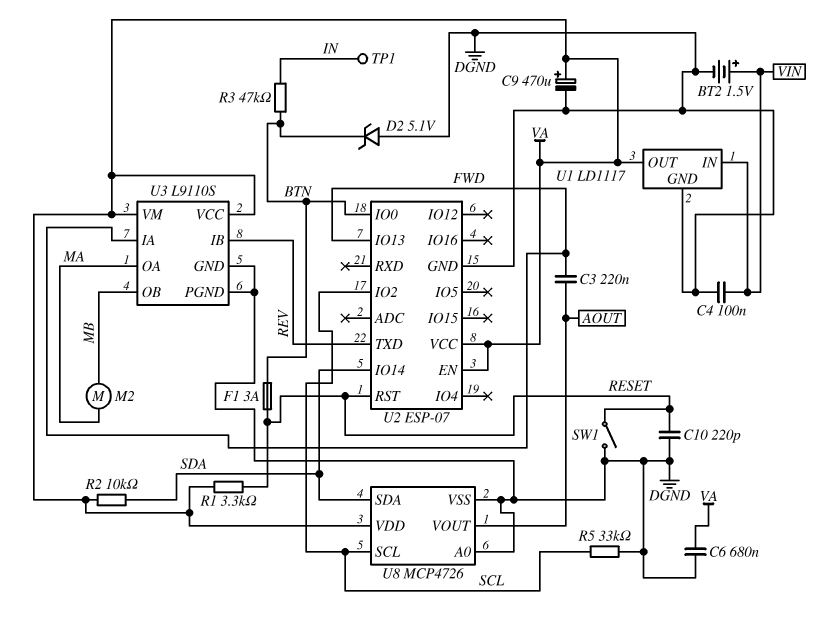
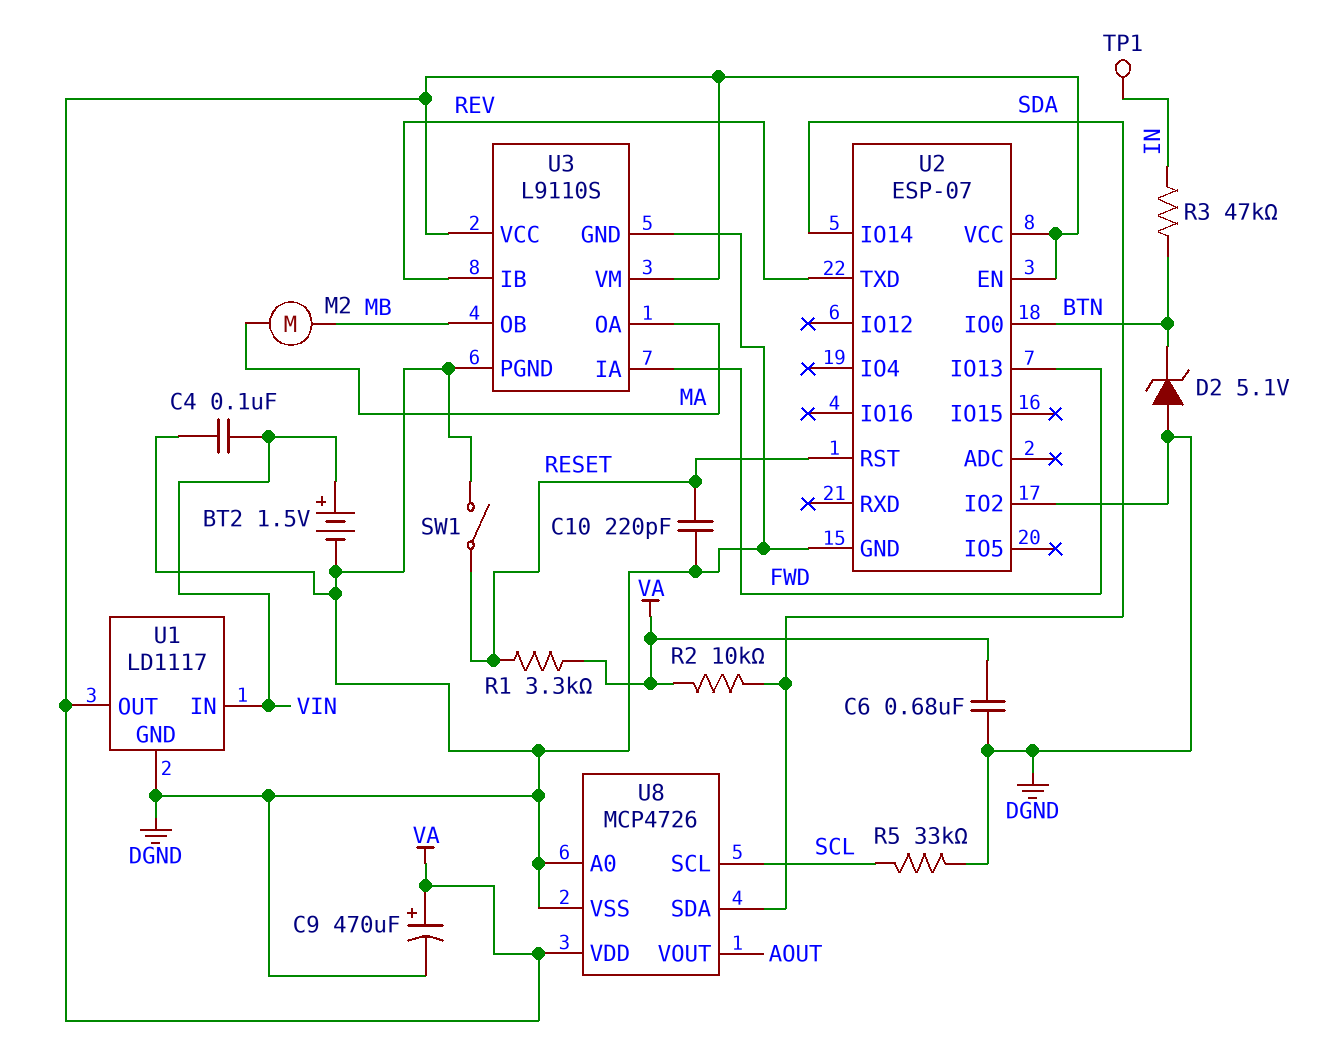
C3: 220nF (AOUT, FWD) -> none
F1: 3A (BTN, RESET) -> none
U2 pin IO2: SCL -> DGND

